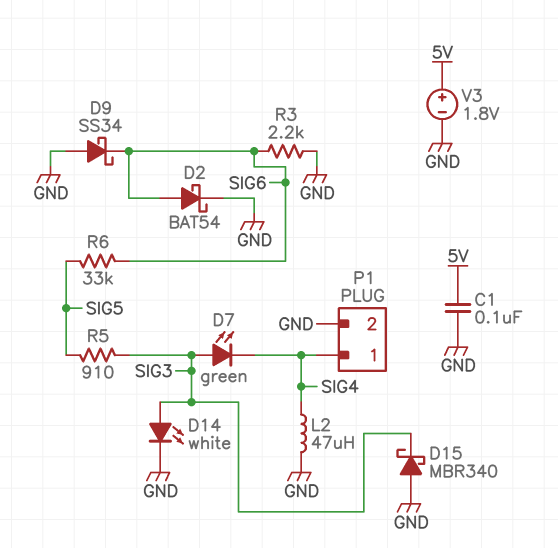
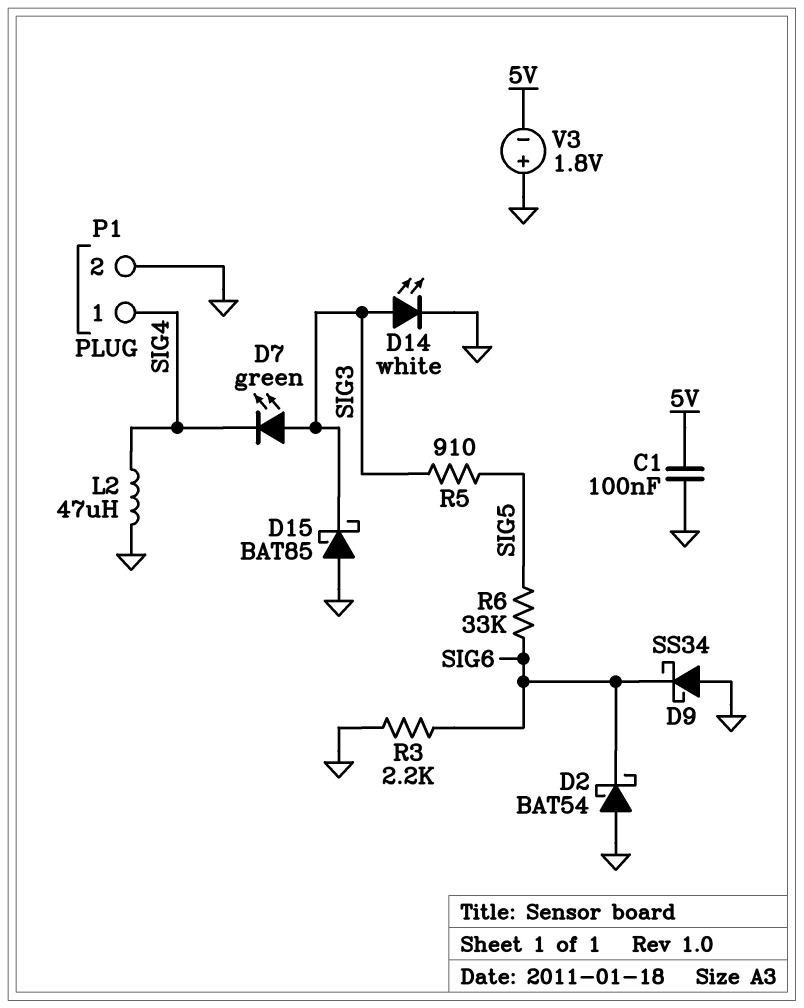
D2: schottky BAT54 (A SIG6, K GND) -> schottky BAT54 (A GND, K SIG6)
D15: schottky MBR340 (A GND, K SIG3) -> schottky BAT85 (A GND, K SIG3)
V3: 1.8V (plus 5V, minus GND) -> 1.8V (plus GND, minus 5V)

